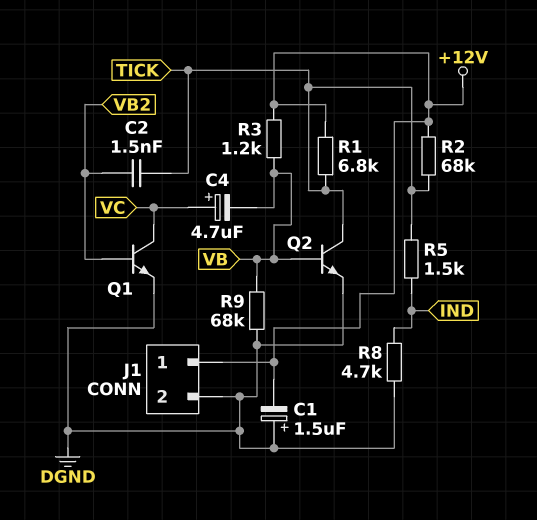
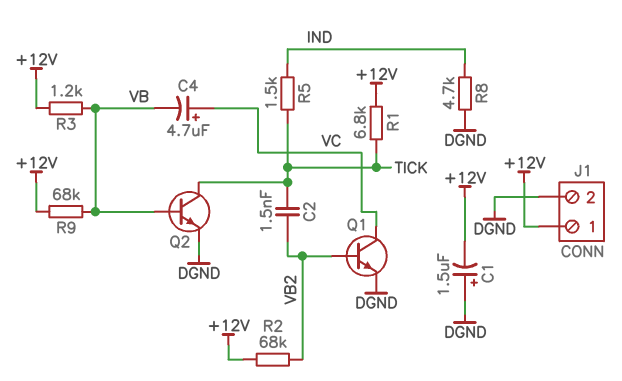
R2: 68k (+12V, TICK) -> 68k (+12V, VB2)
R9: 68k (DGND, VB) -> 68k (+12V, VB)

